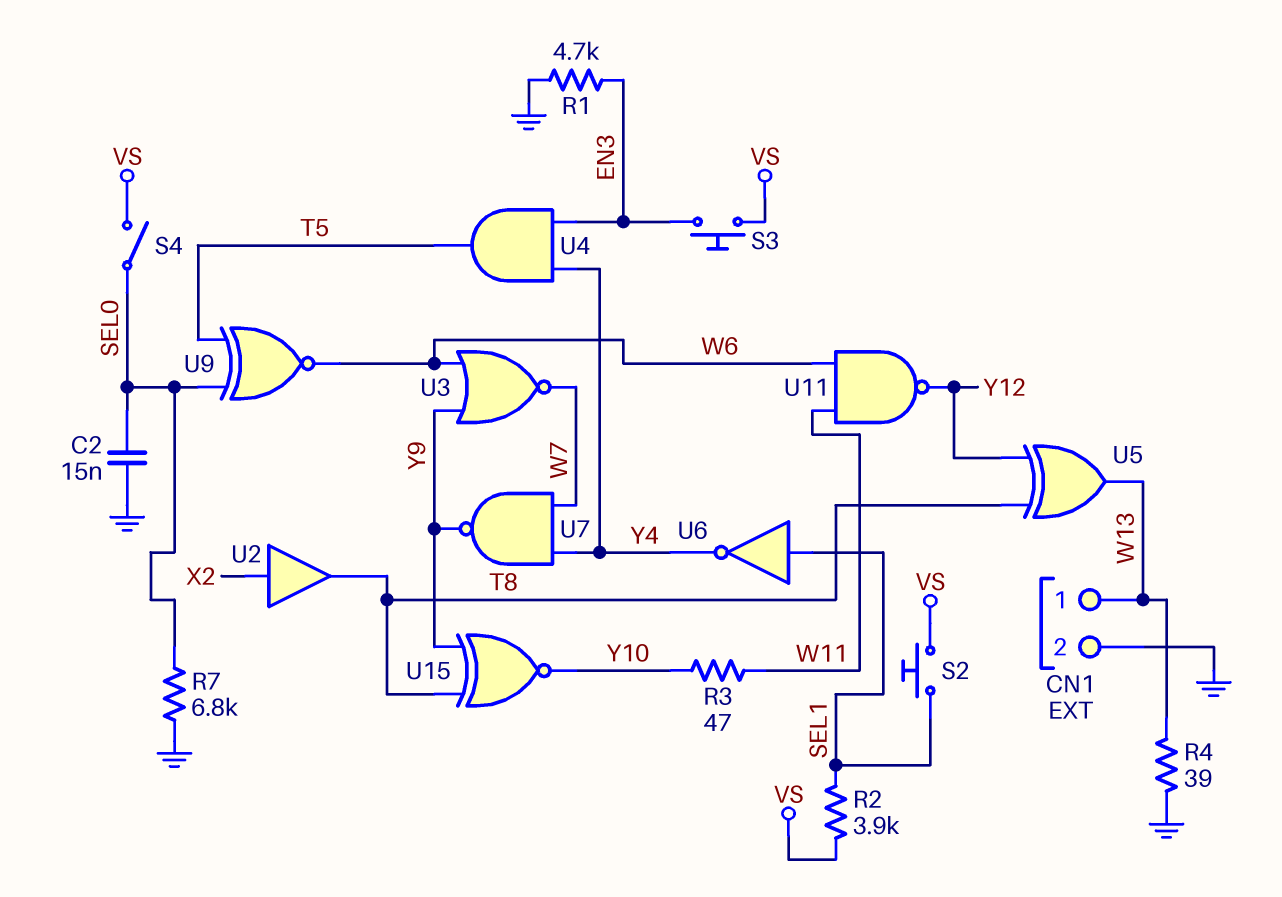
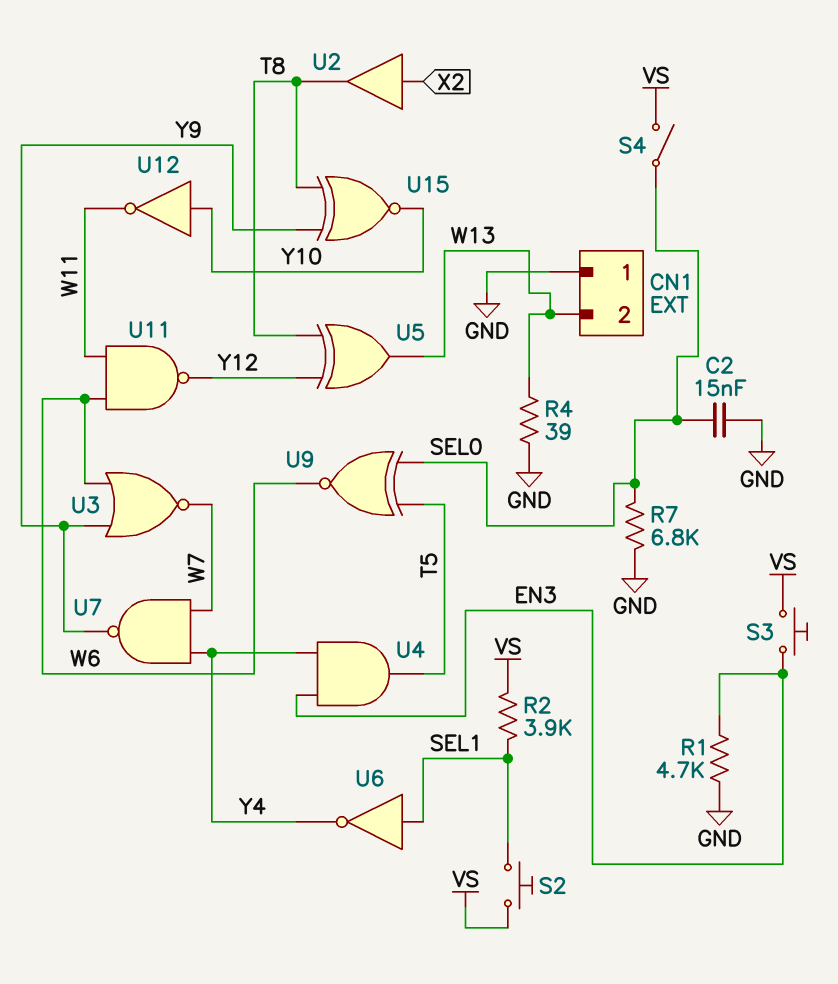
CN1 pin 1: W13 -> GND
CN1 pin 2: GND -> W13
R3: 47 (W11, Y10) -> none
U12: none -> NOT (in Y10, out W11)

